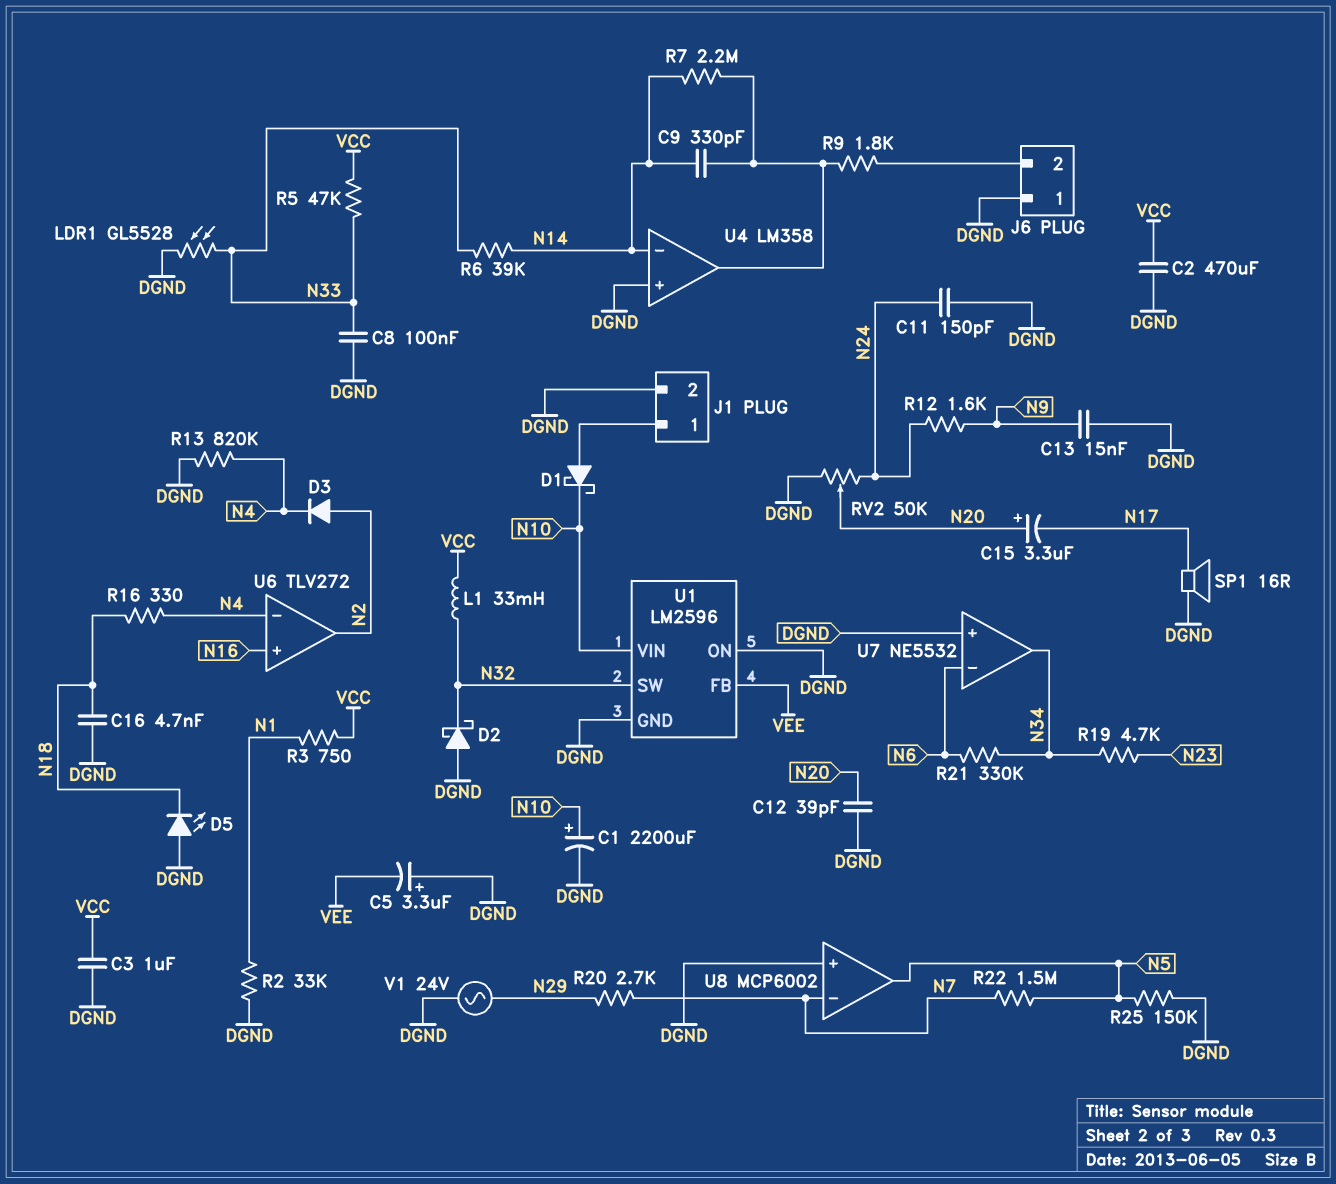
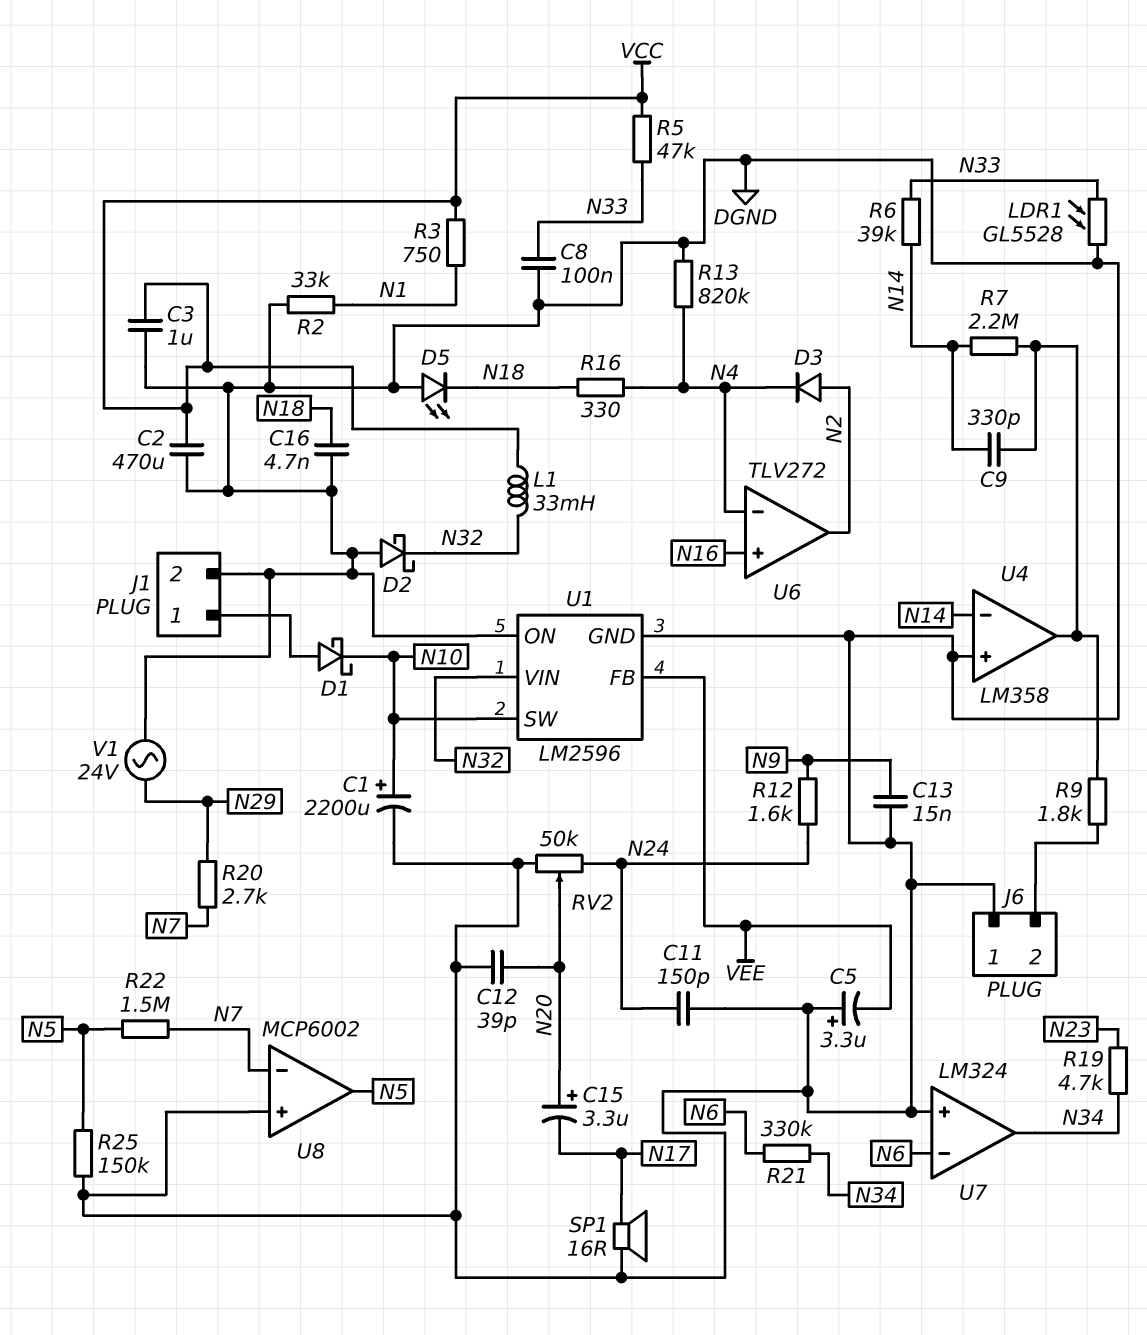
U1 pin SW: N32 -> N10
U1 pin VIN: N10 -> N32
U7: NE5532 -> LM324

